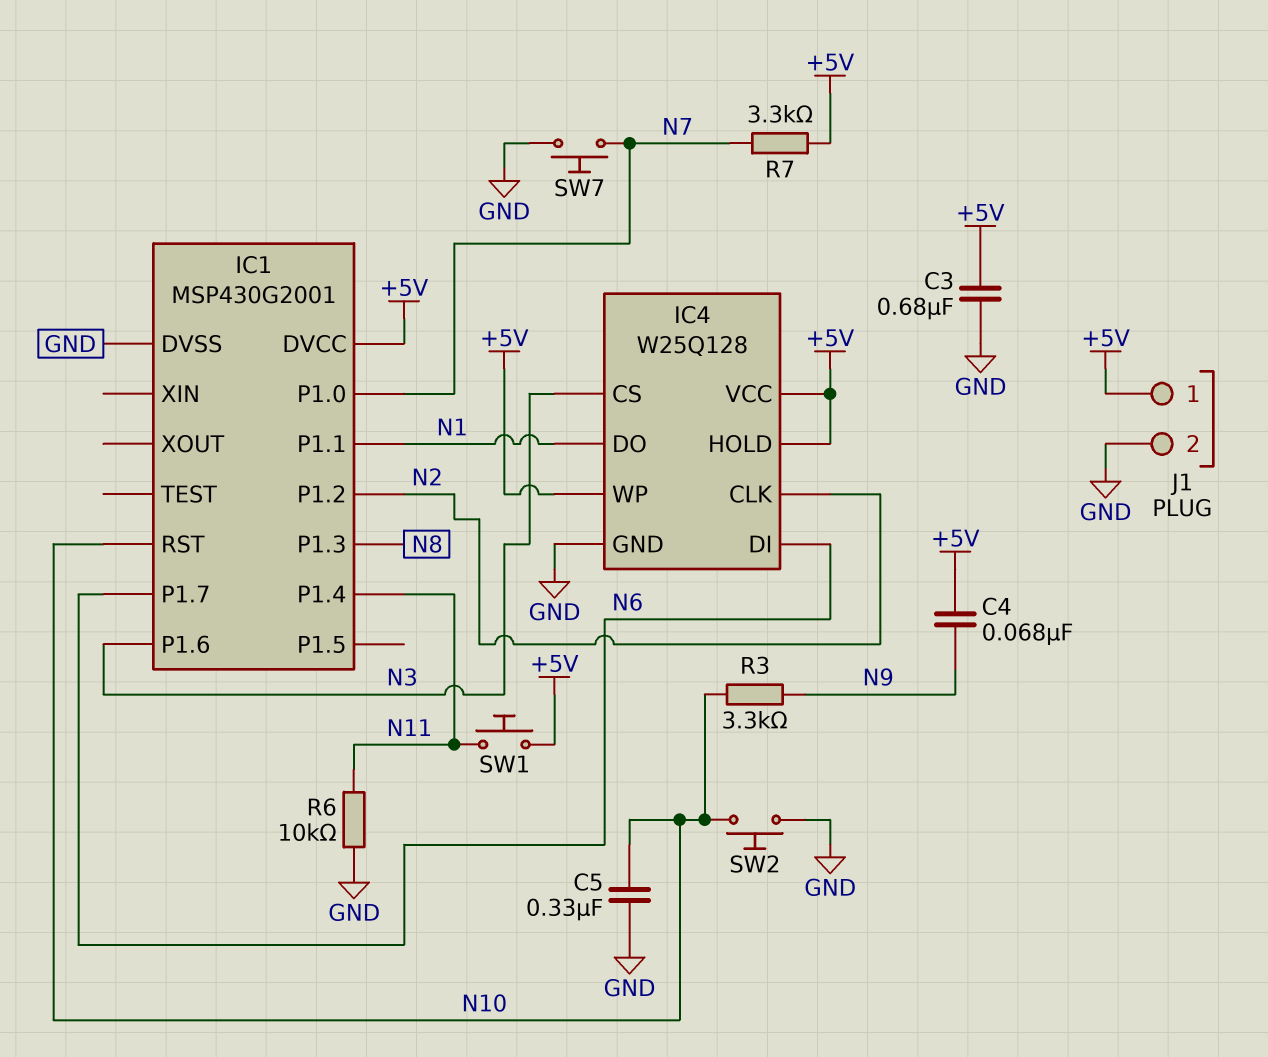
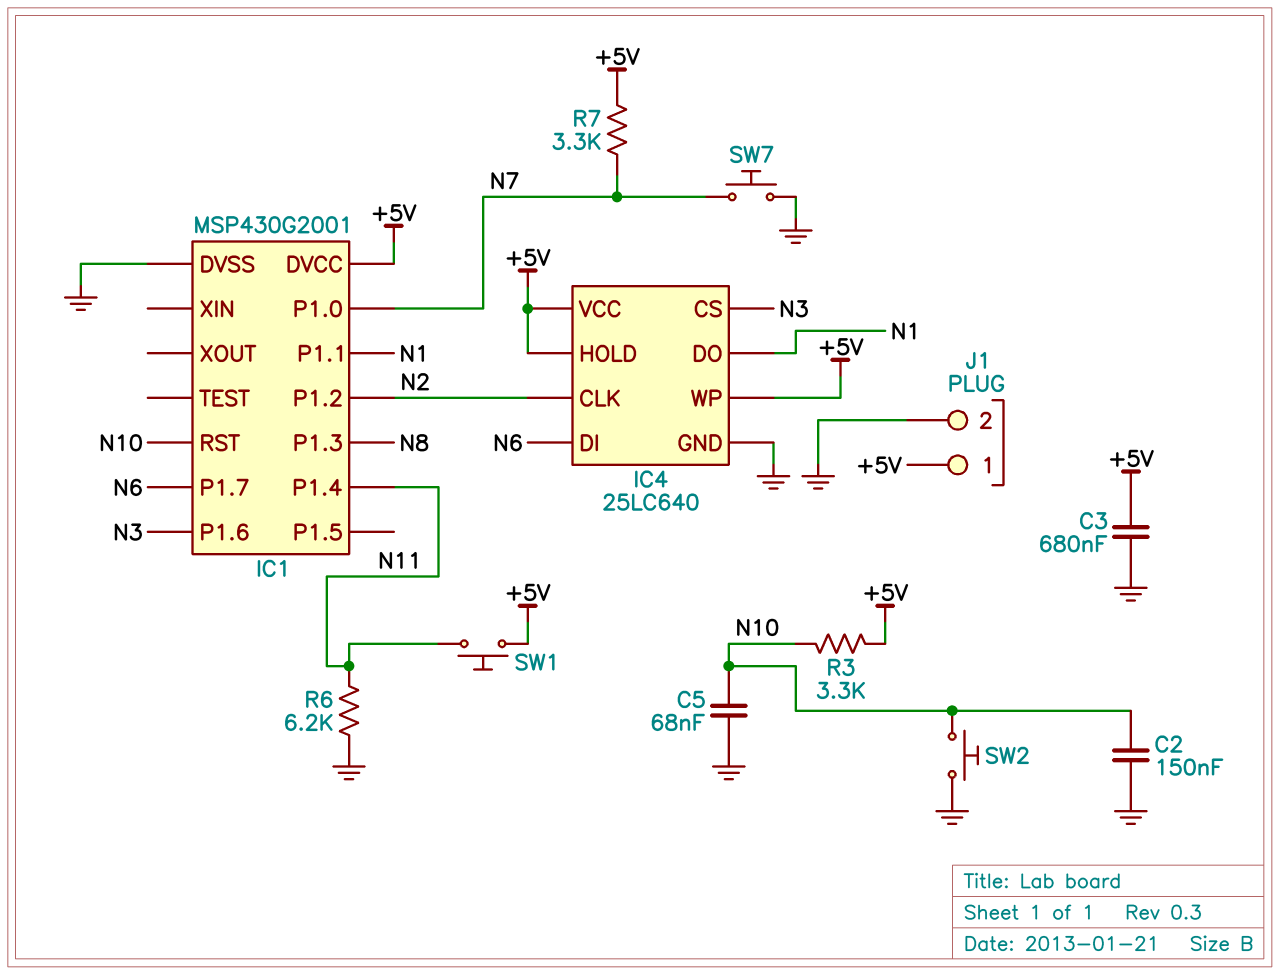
C2: none -> 150nF (GND, N10)
C4: 68nF (+5V, N9) -> none
C5: 330nF (GND, N10) -> 68nF (GND, N10)
IC4: W25Q128 -> 25LC640
R3: 3.3k (N9, N10) -> 3.3k (+5V, N10)
R6: 10k (GND, N11) -> 6.2k (GND, N11)

